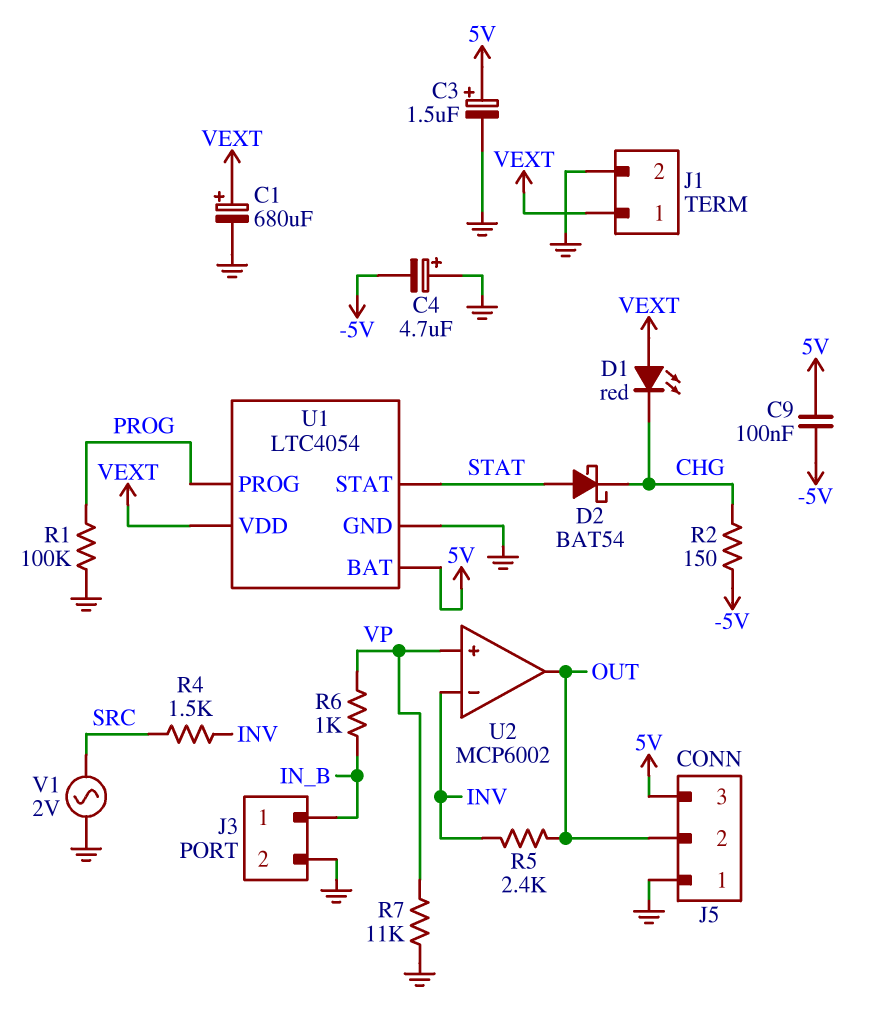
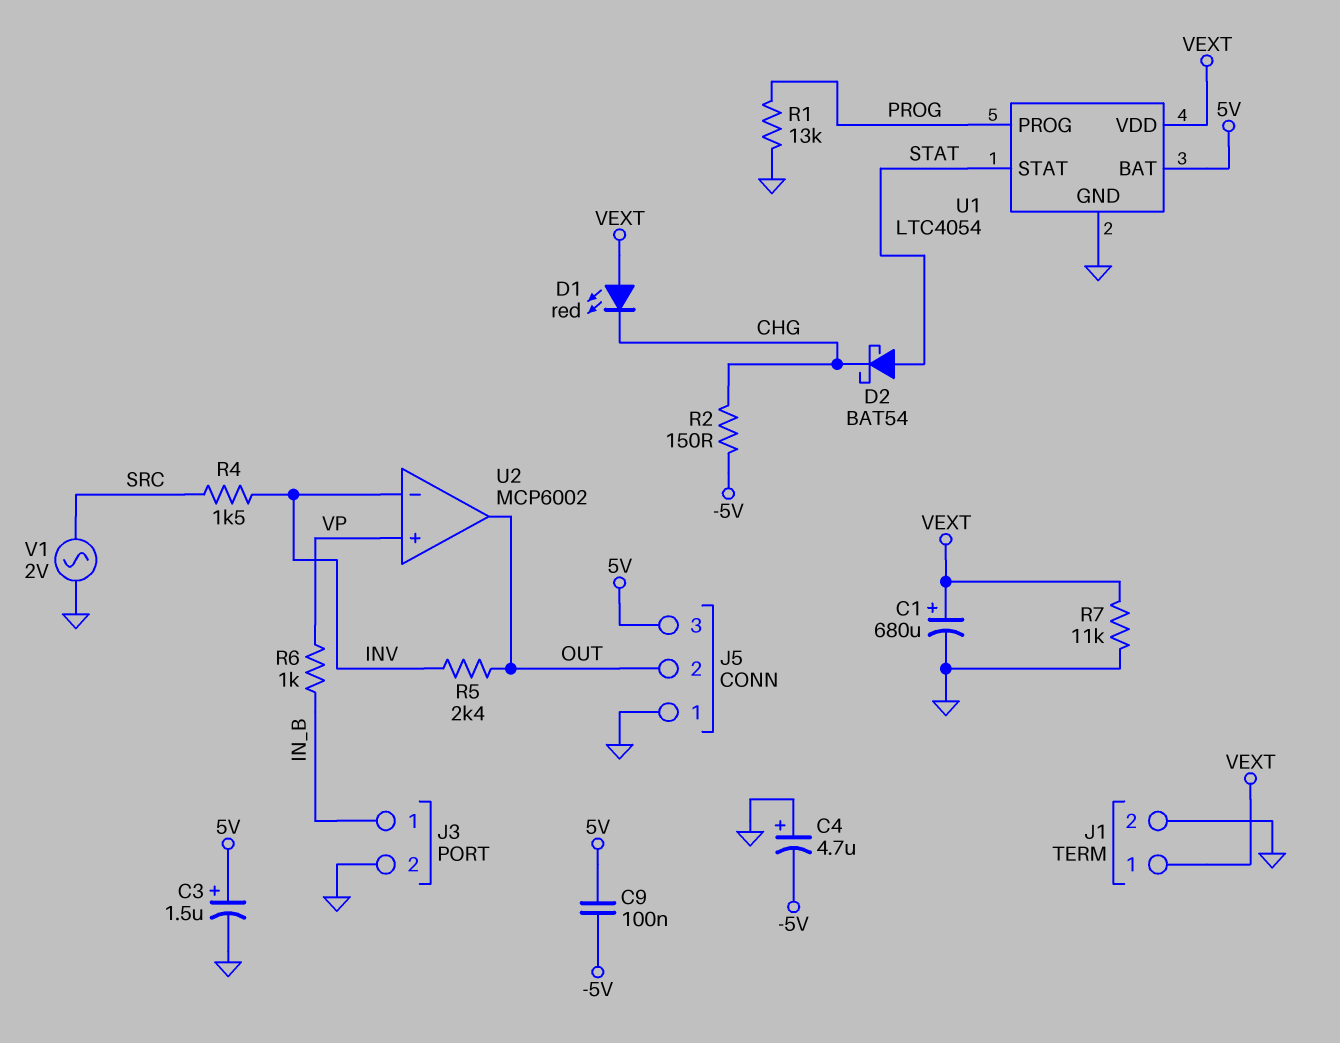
R1: 100k (GND, PROG) -> 13k (GND, PROG)
R7: 11k (GND, VP) -> 11k (GND, VEXT)

